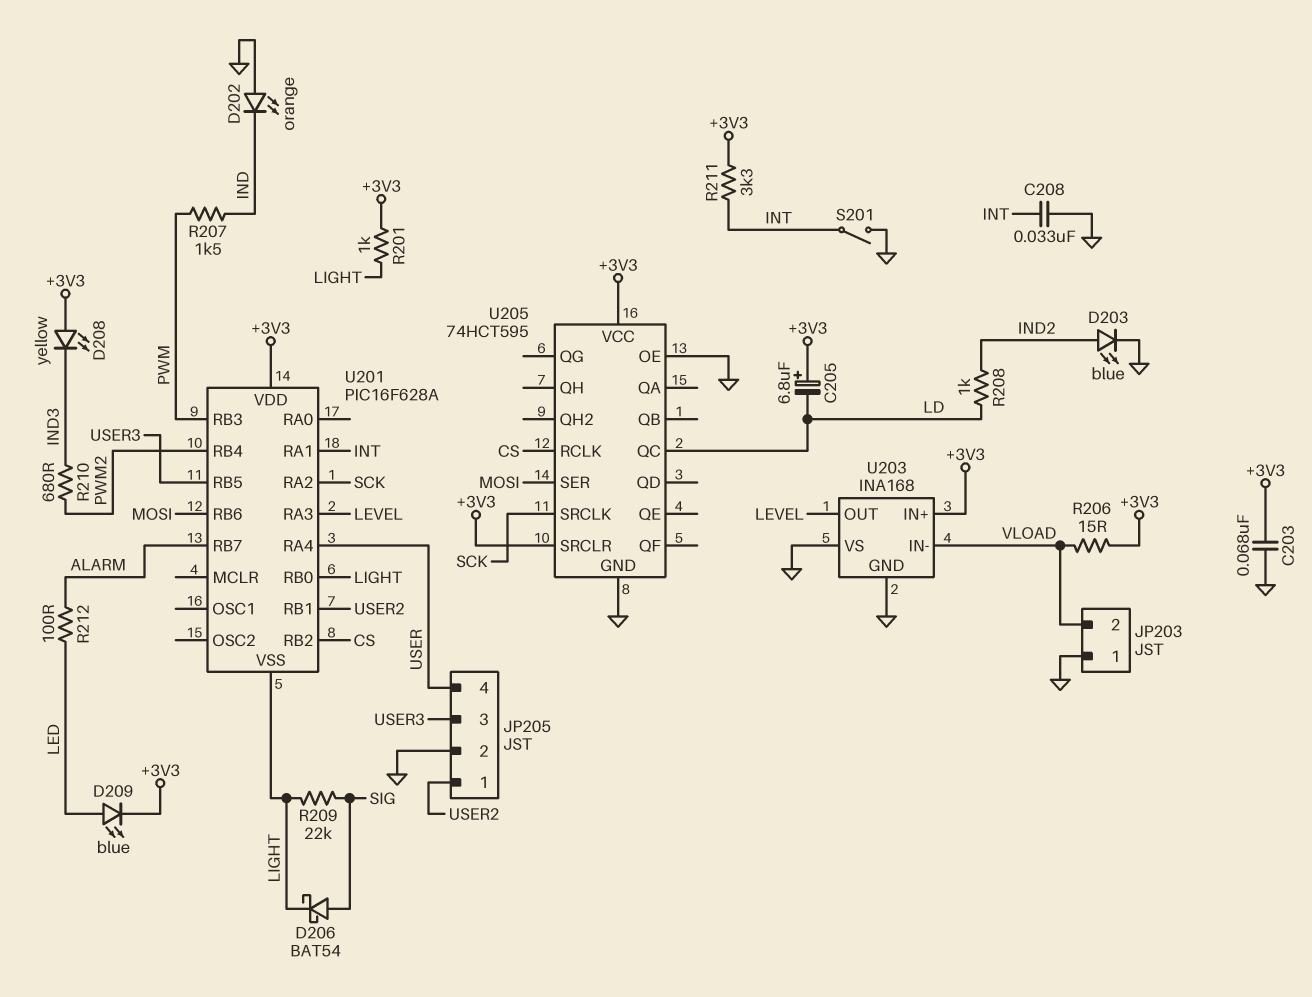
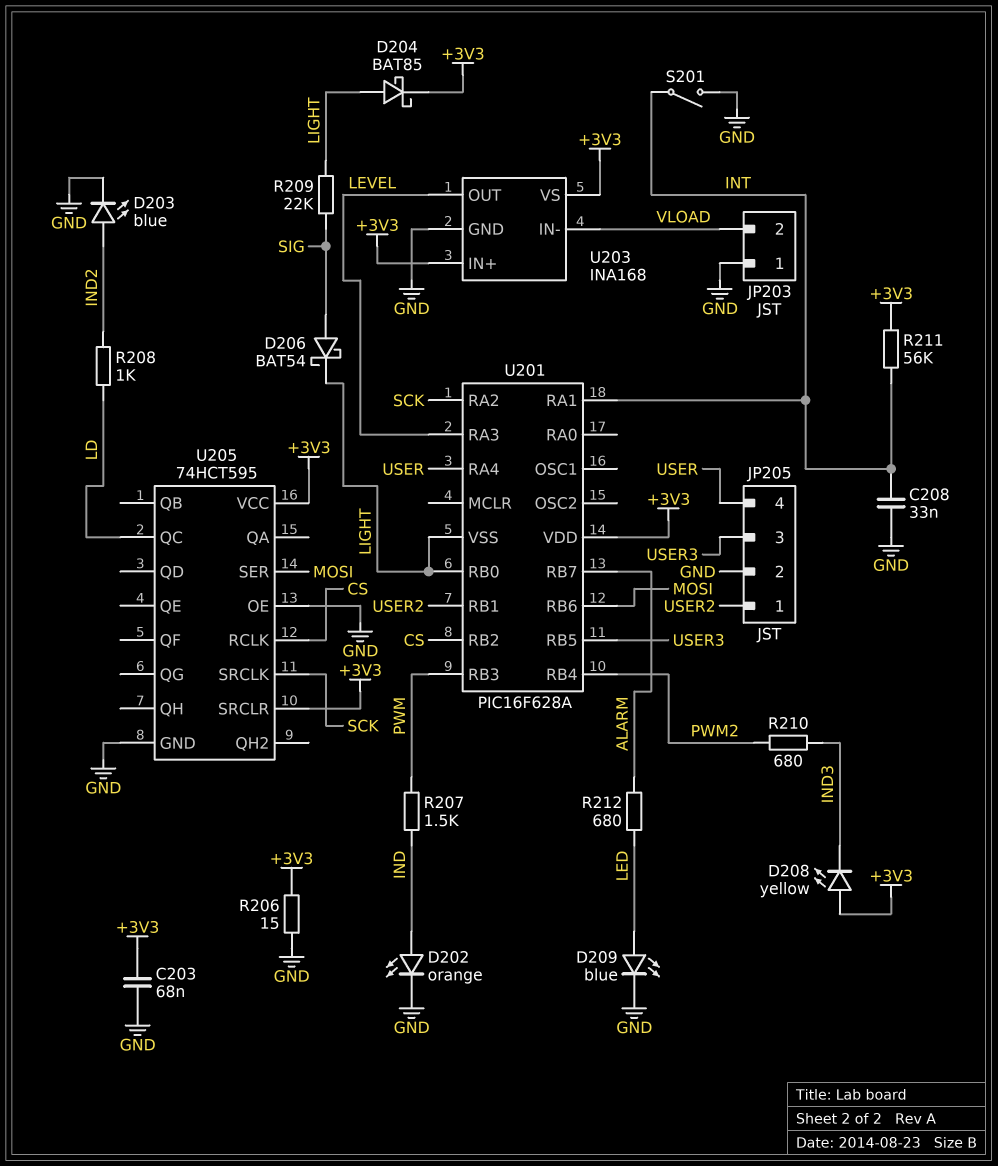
C205: 6.8uF (plus +3V3, minus LD) -> none
D202: LED orange (A GND, K IND) -> LED orange (A IND, K GND)
D204: none -> schottky BAT85 (A LIGHT, K +3V3)
D209: LED blue (A LED, K +3V3) -> LED blue (A LED, K GND)
R201: 1k (+3V3, LIGHT) -> none
R206: 15 (+3V3, VLOAD) -> 15 (+3V3, GND)
R211: 3.3k (+3V3, INT) -> 56k (+3V3, INT)
R212: 100 (ALARM, LED) -> 680 (ALARM, LED)
U203 pin VS: GND -> +3V3

